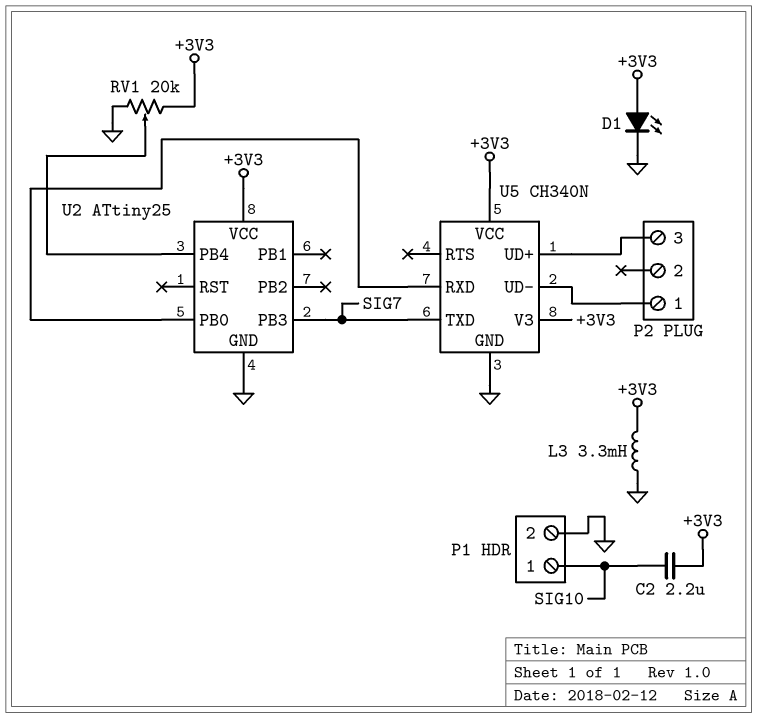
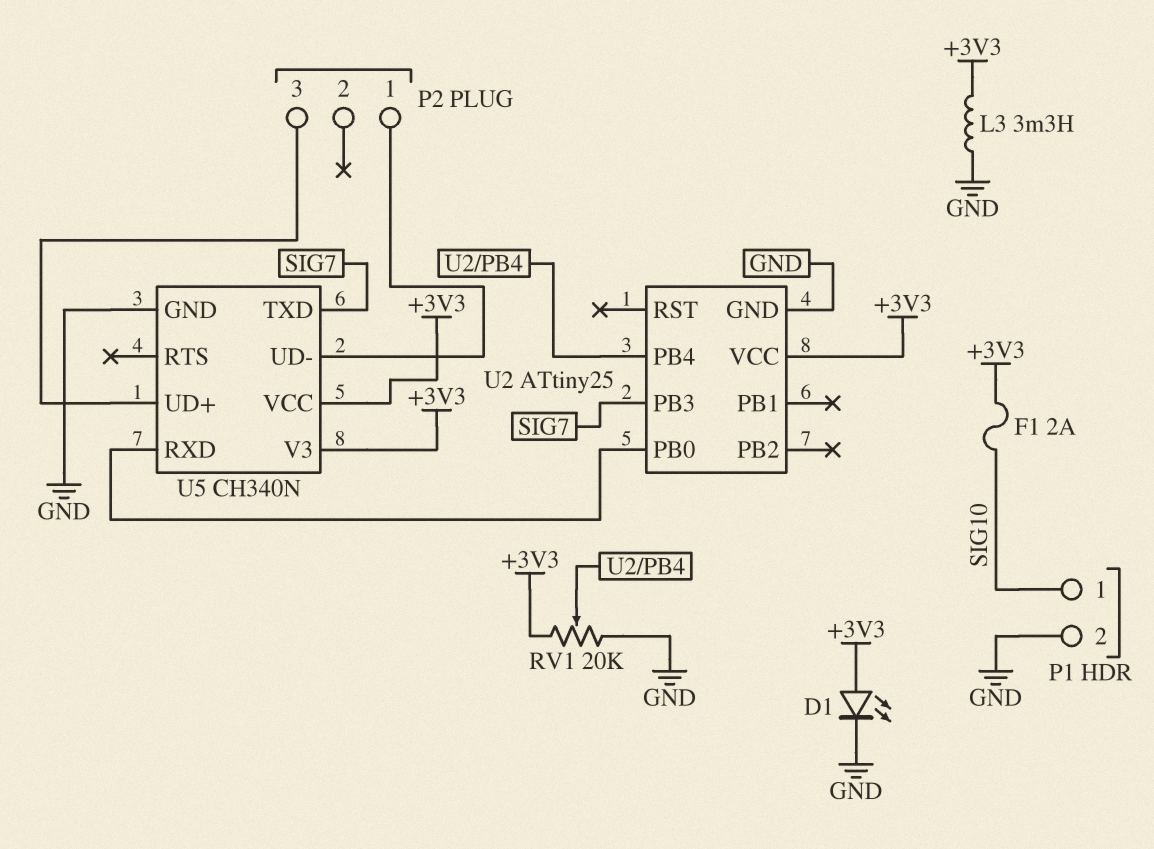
C2: 2.2uF (+3V3, SIG10) -> none
F1: none -> 2A (+3V3, SIG10)

